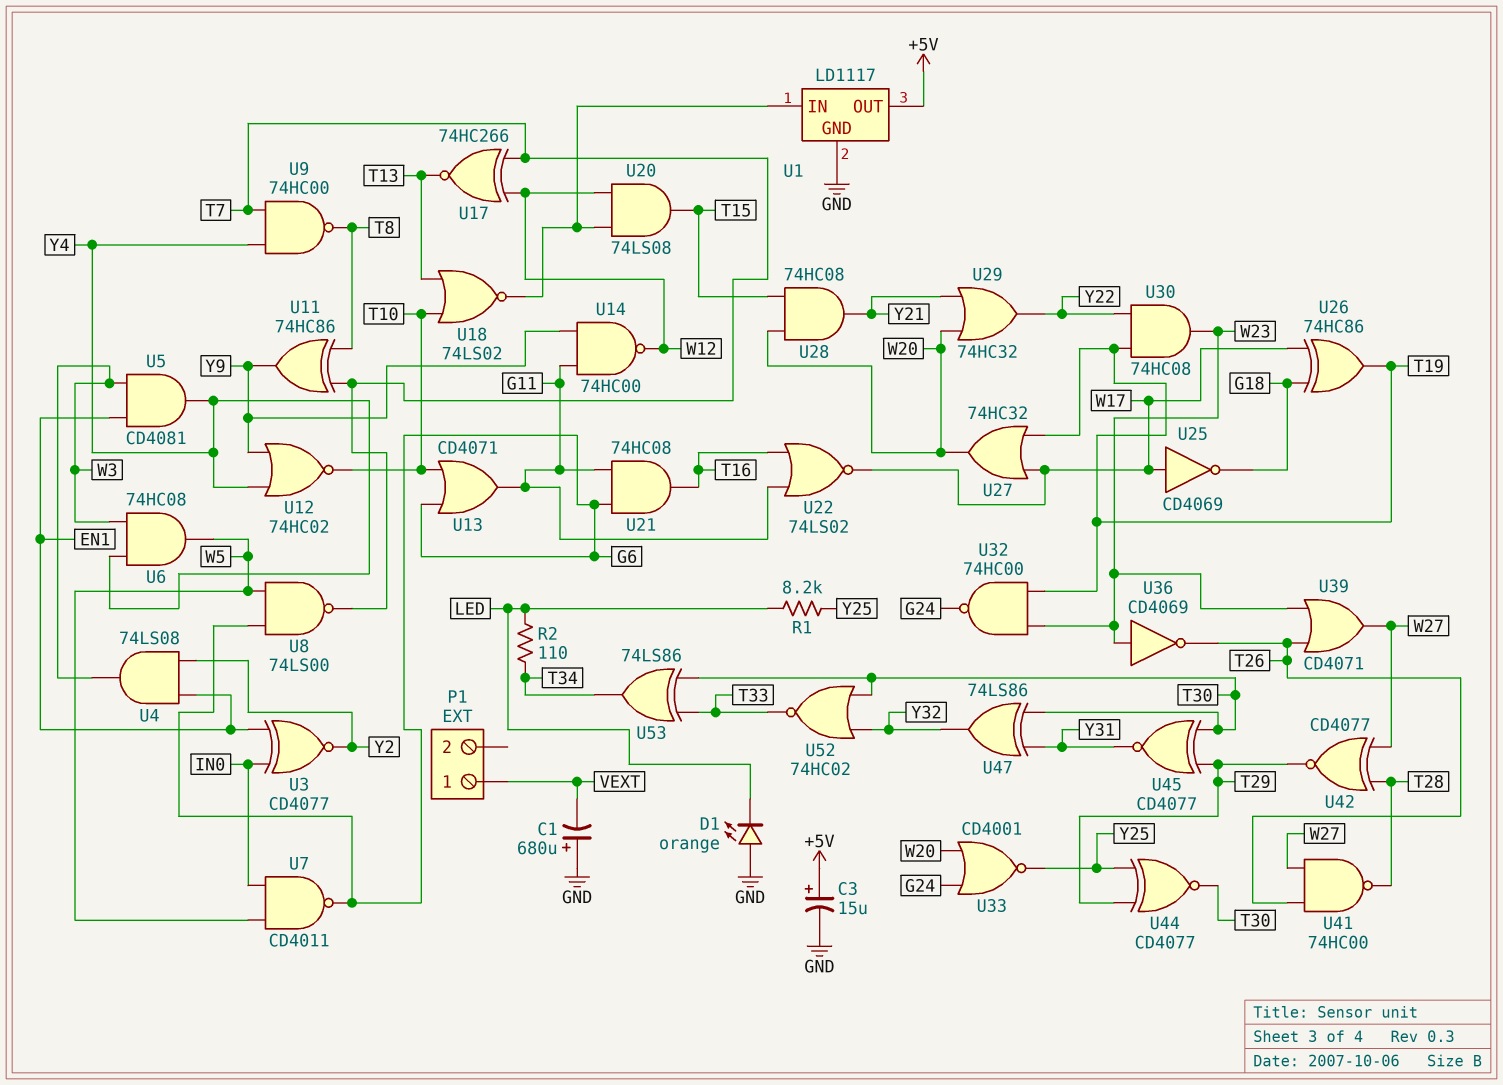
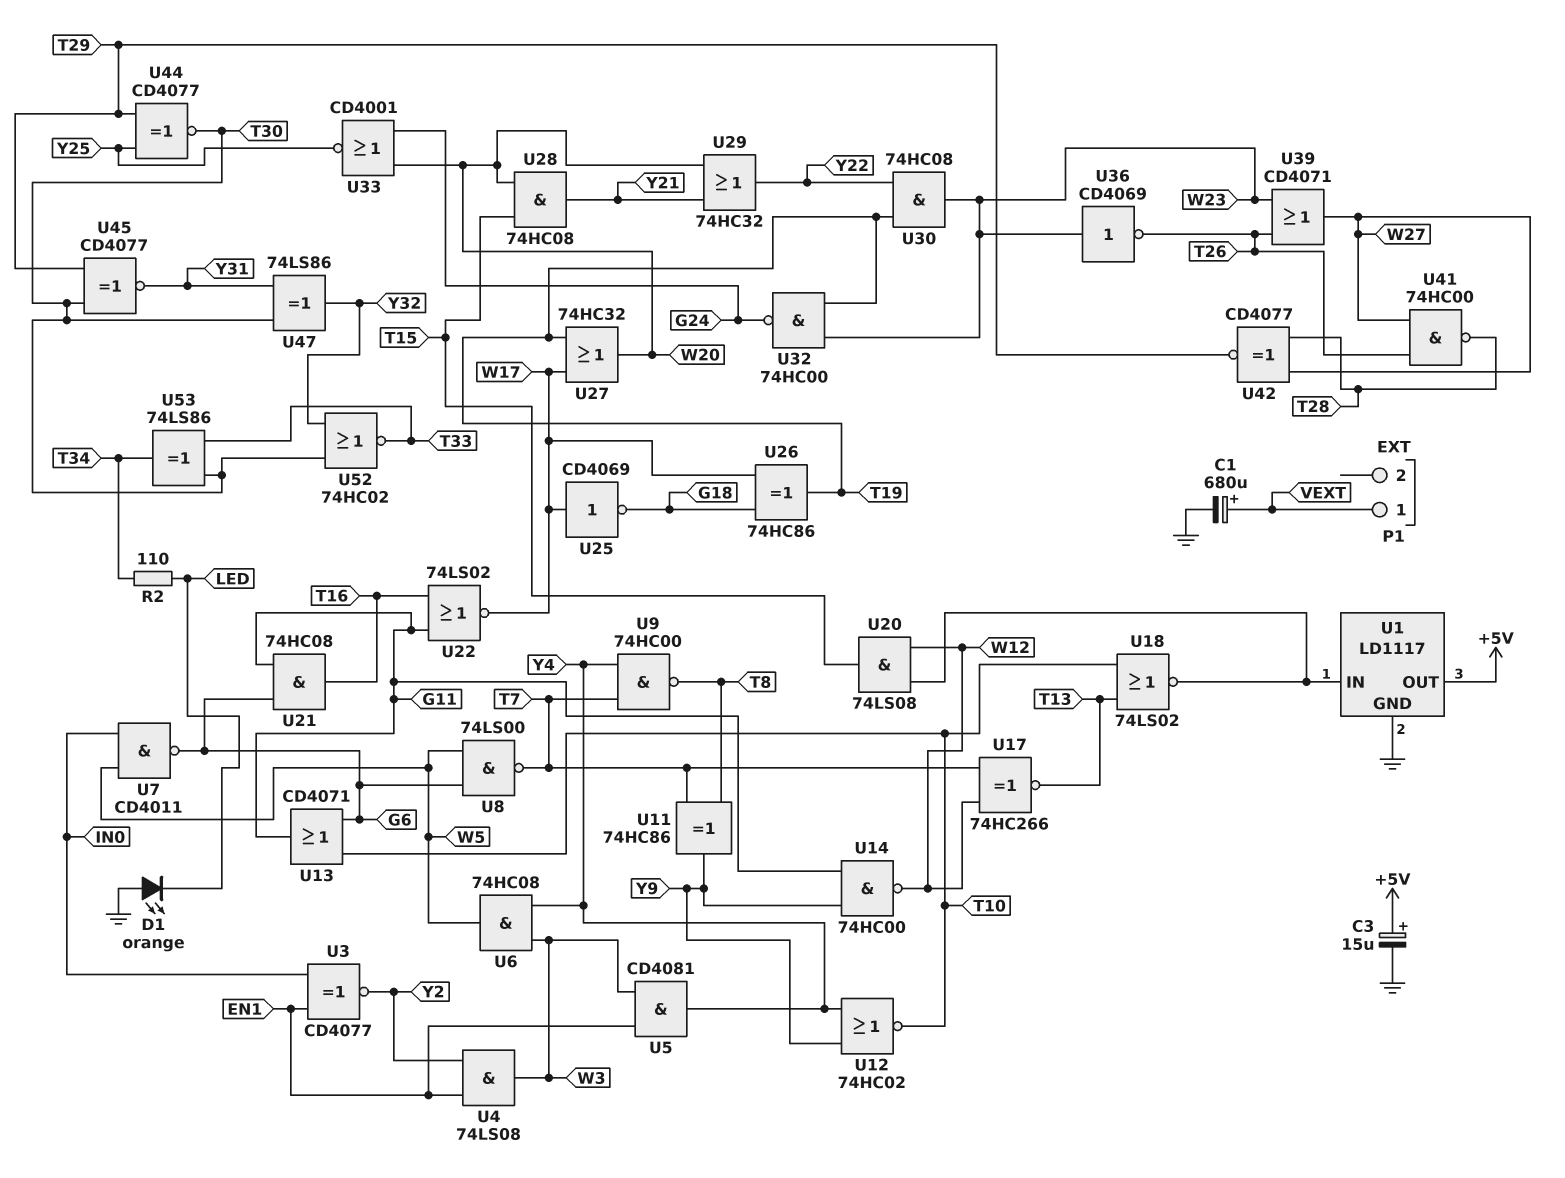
C1: 680uF (plus GND, minus VEXT) -> 680uF (plus VEXT, minus GND)
R1: 8.2k (LED, Y25) -> none

